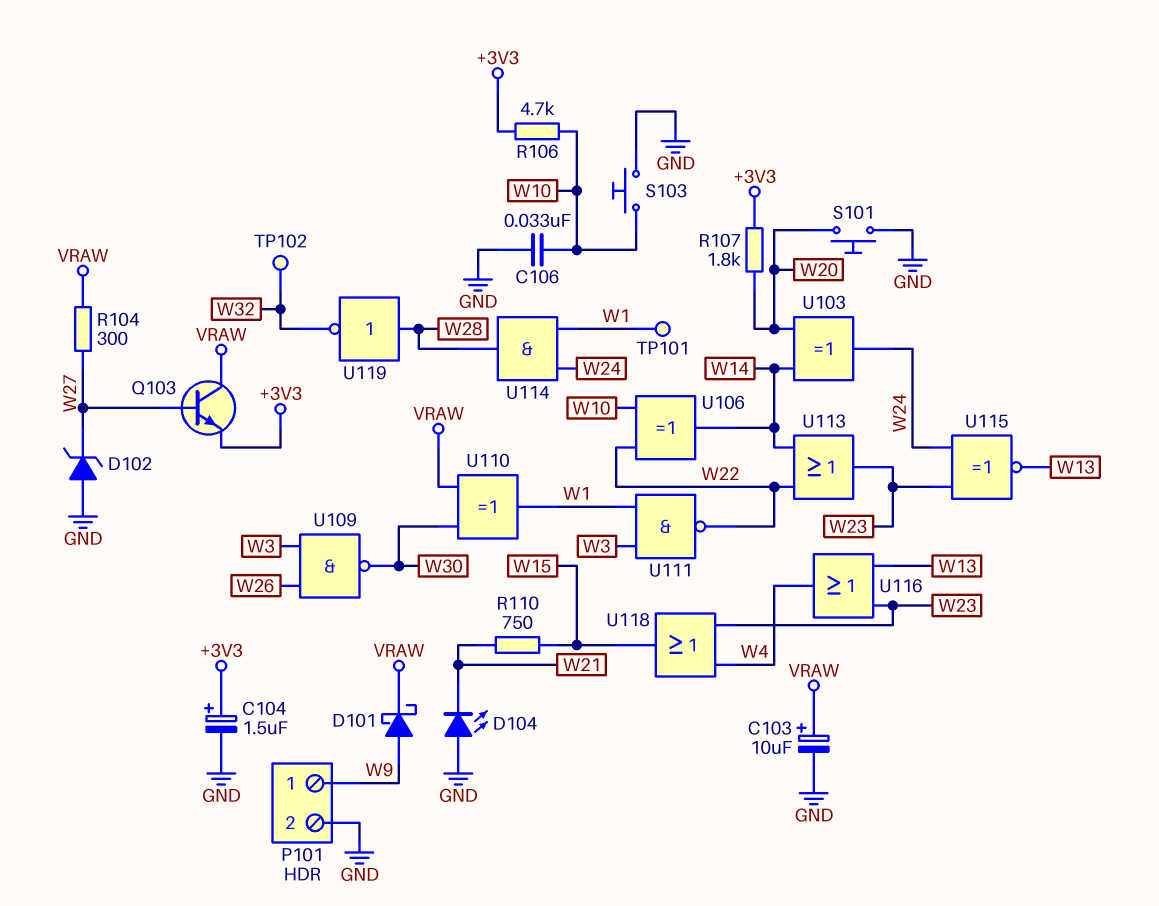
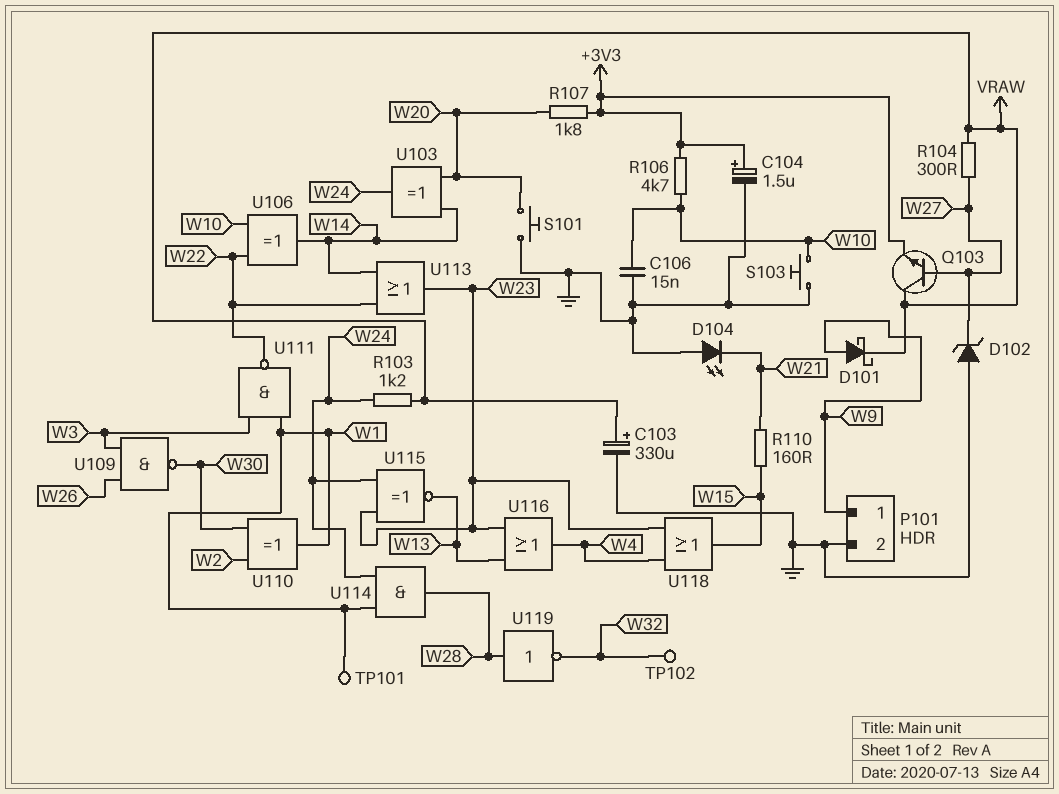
C103: 10uF (plus VRAW, minus GND) -> 330uF (plus VRAW, minus GND)
C106: 33nF (GND, W10) -> 15nF (GND, W10)
R103: none -> 1.2k (VRAW, W24)
R110: 750 (W15, W21) -> 160 (W15, W21)
U110: XOR (in VRAW, in W30, out W1) -> XOR (in W2, in W30, out W1)

